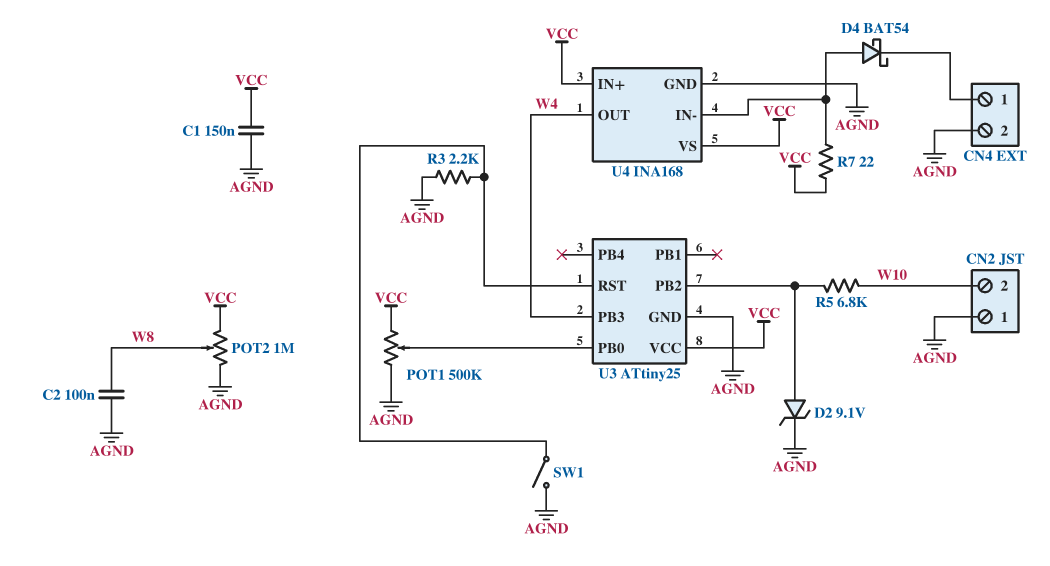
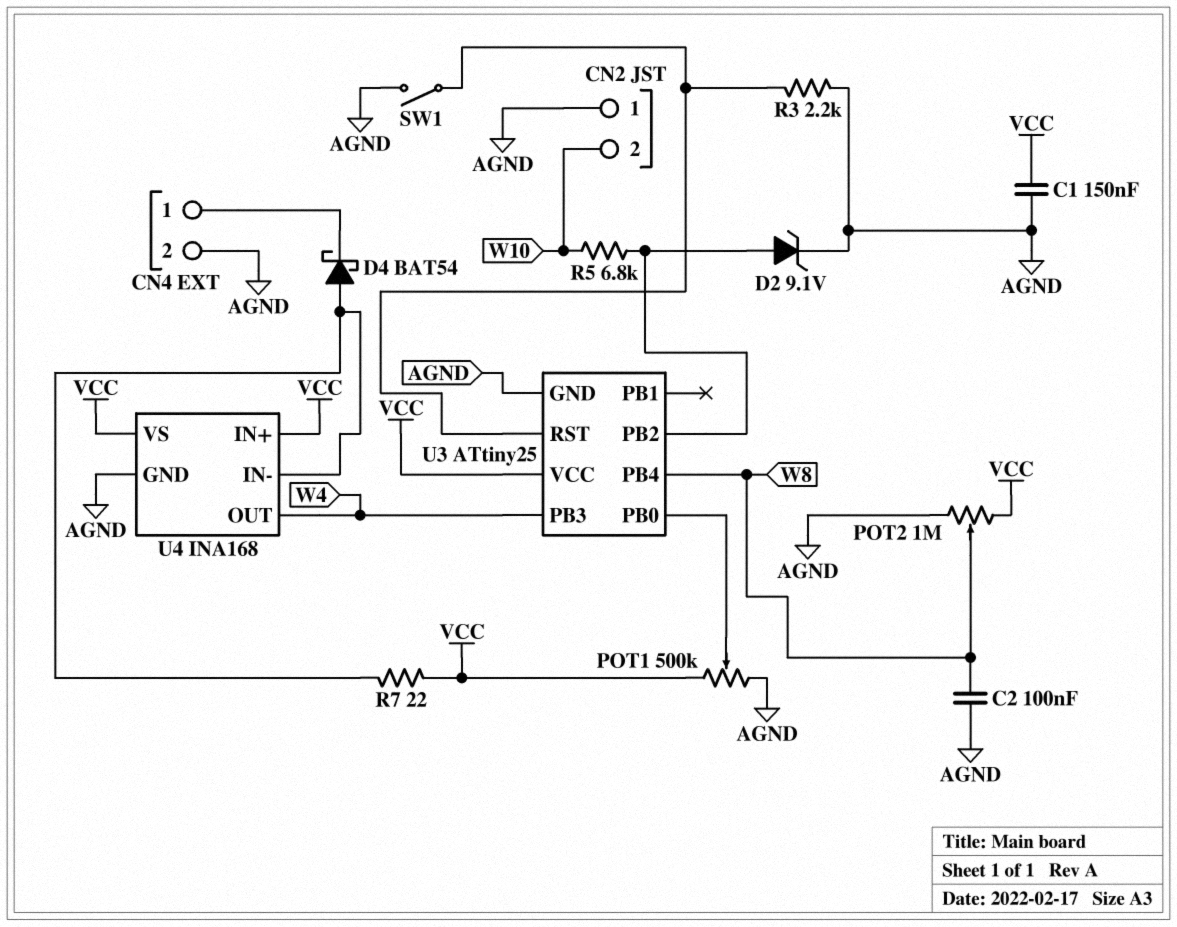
U3 pin PB4: none -> W8

